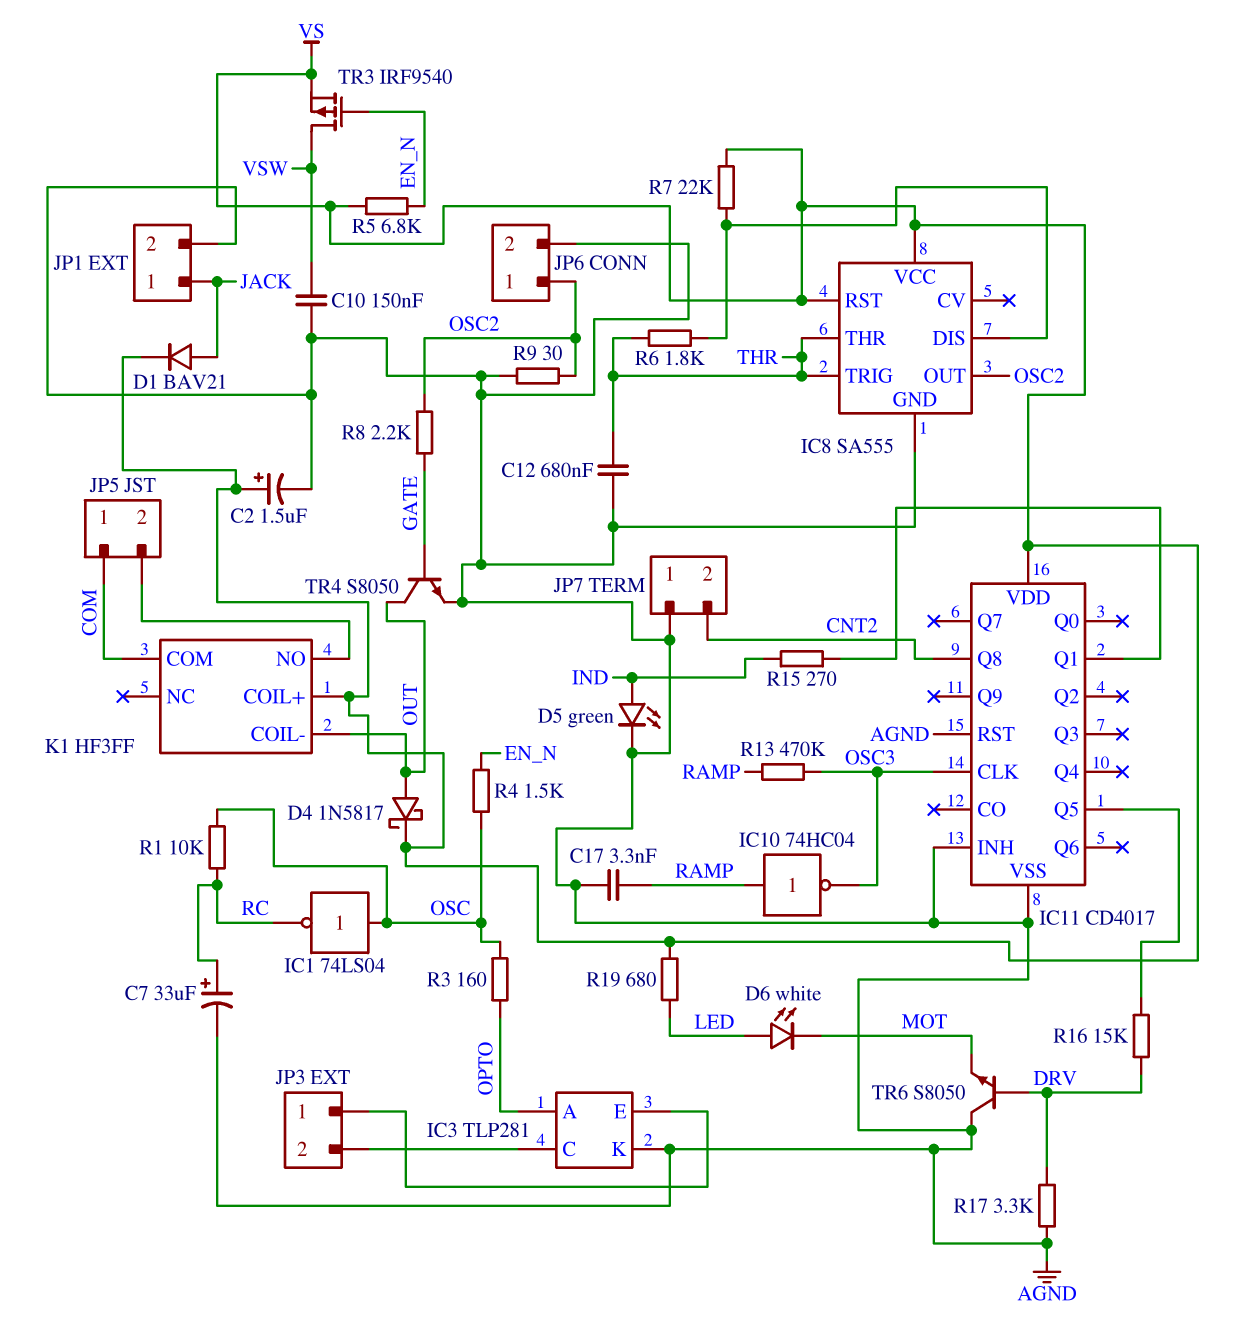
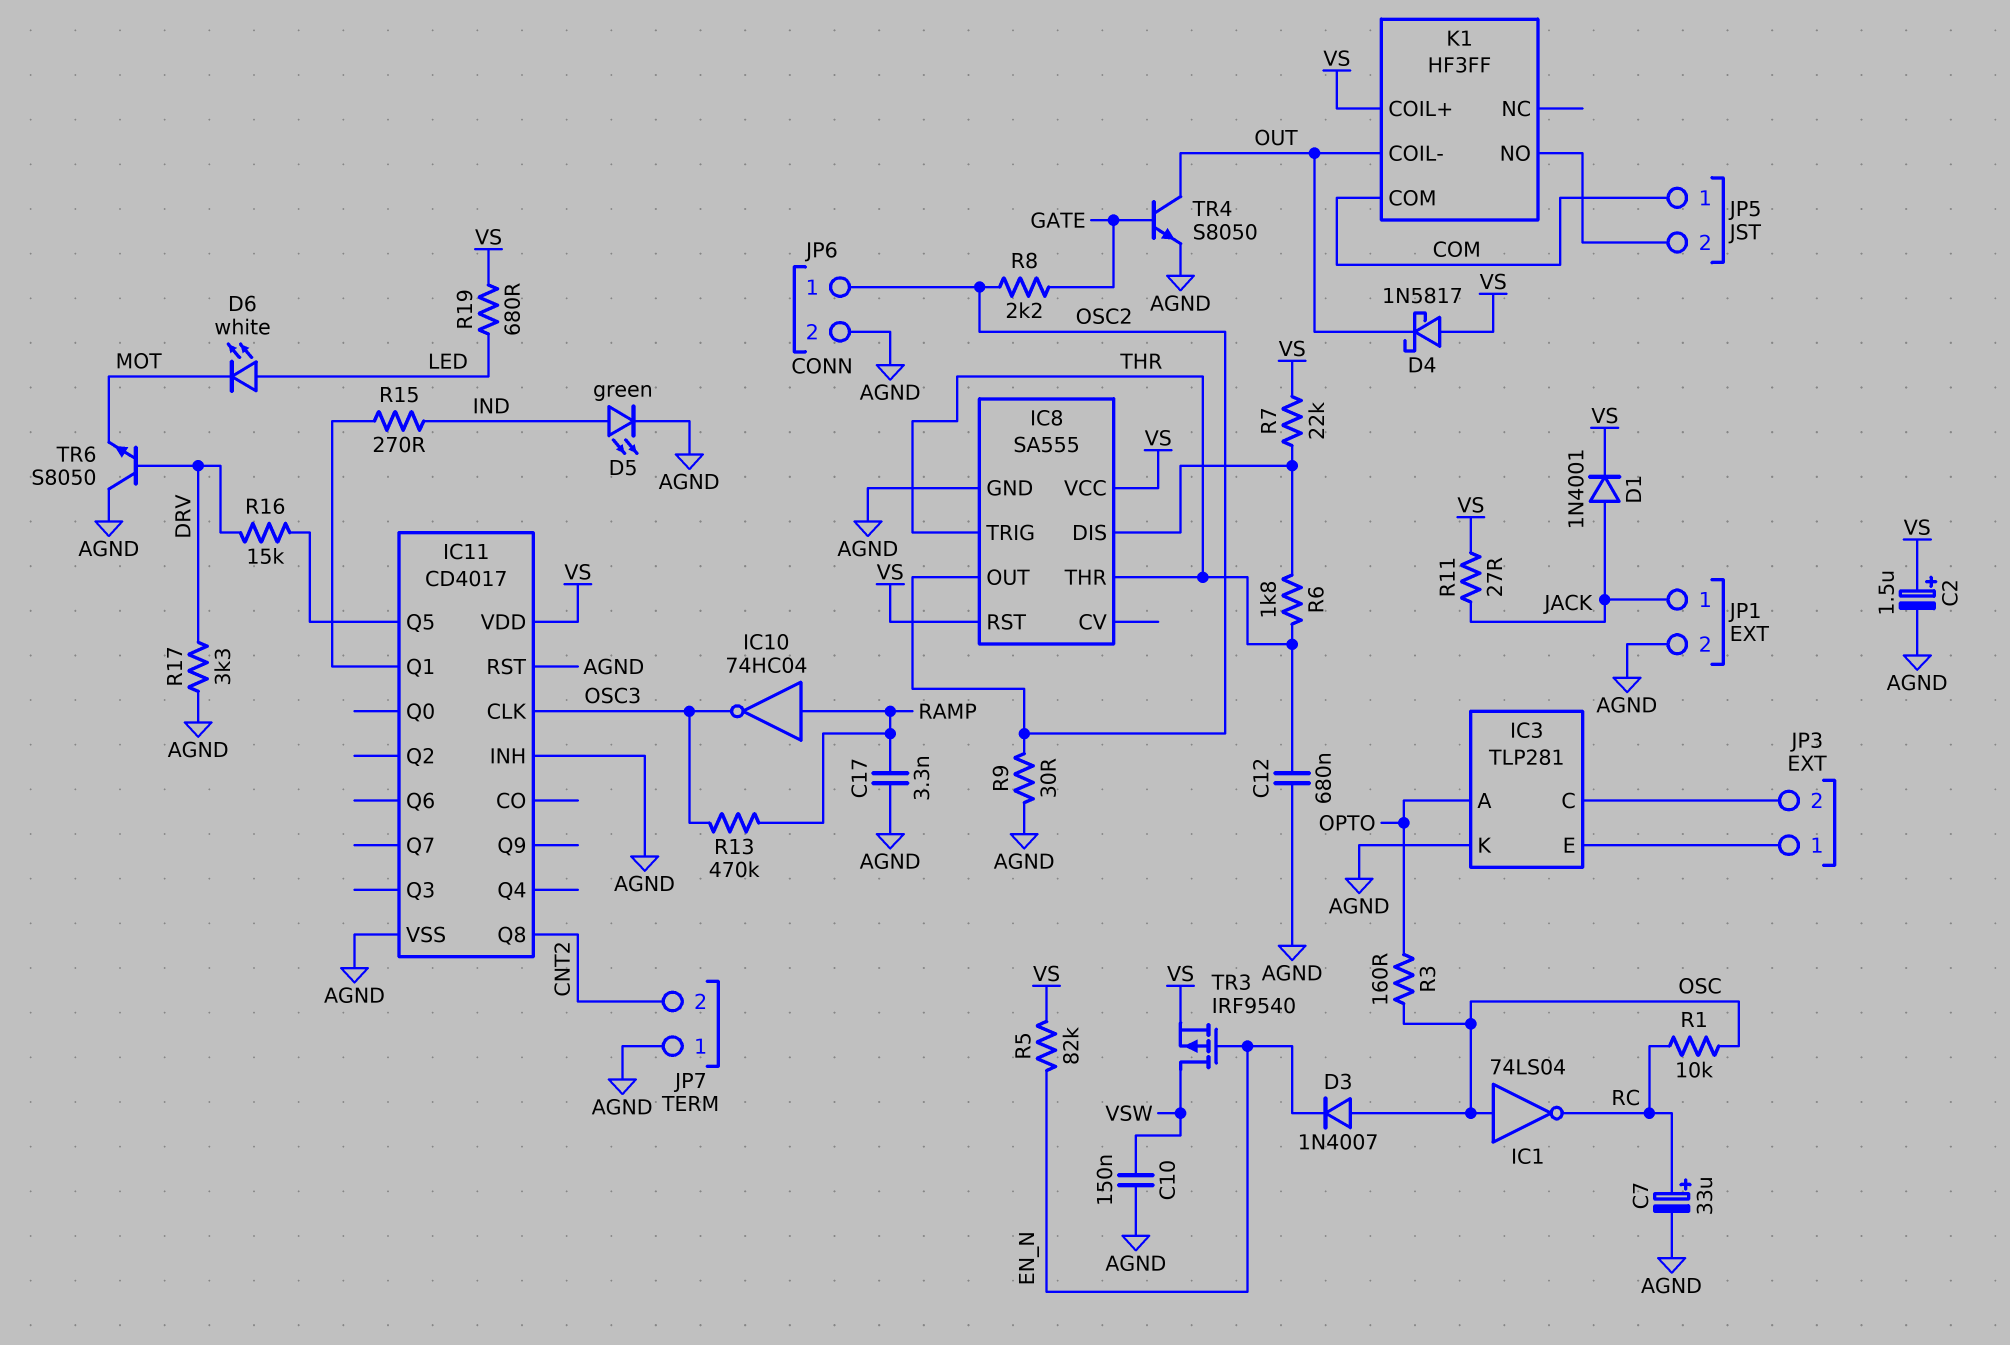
D1: diode BAV21 (A JACK, K VS) -> diode 1N4001 (A JACK, K VS)
D3: none -> diode 1N4007 (A OSC, K EN_N)
D4: schottky 1N5817 (A OUT, K VS) -> schottky 1N5817 (A VS, K OUT)
R4: 1.5k (EN_N, OSC) -> none
R5: 6.8k (EN_N, VS) -> 82k (EN_N, VS)
R11: none -> 27 (JACK, VS)

